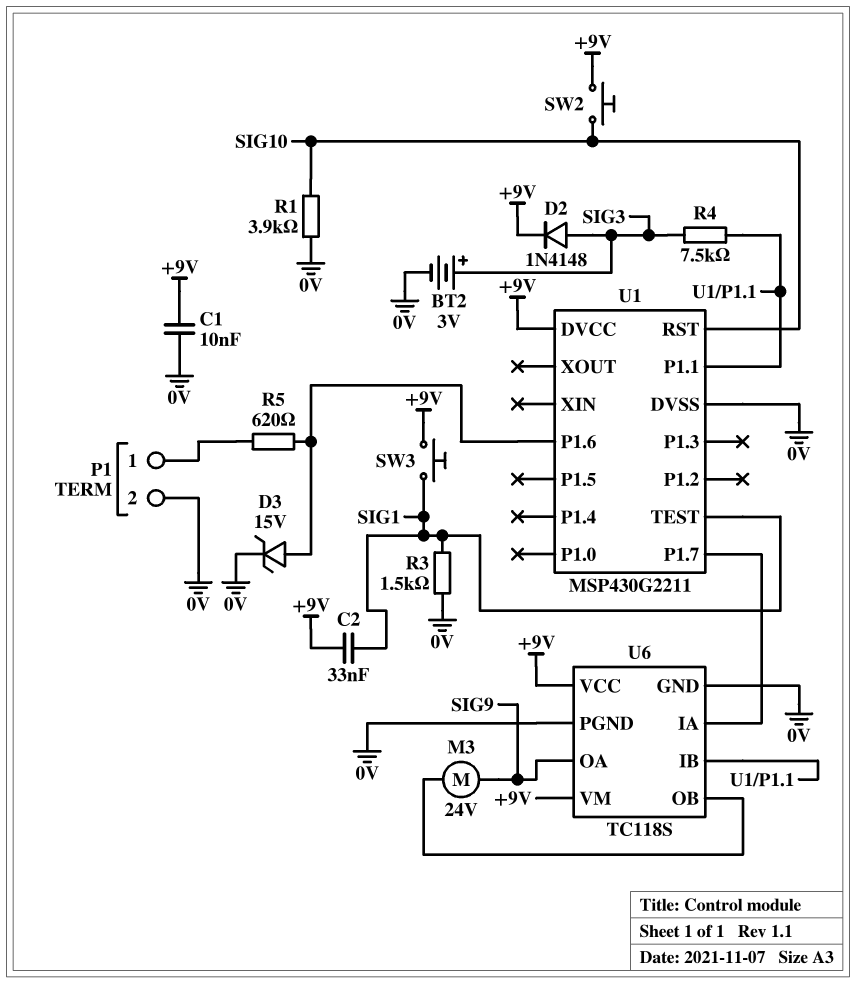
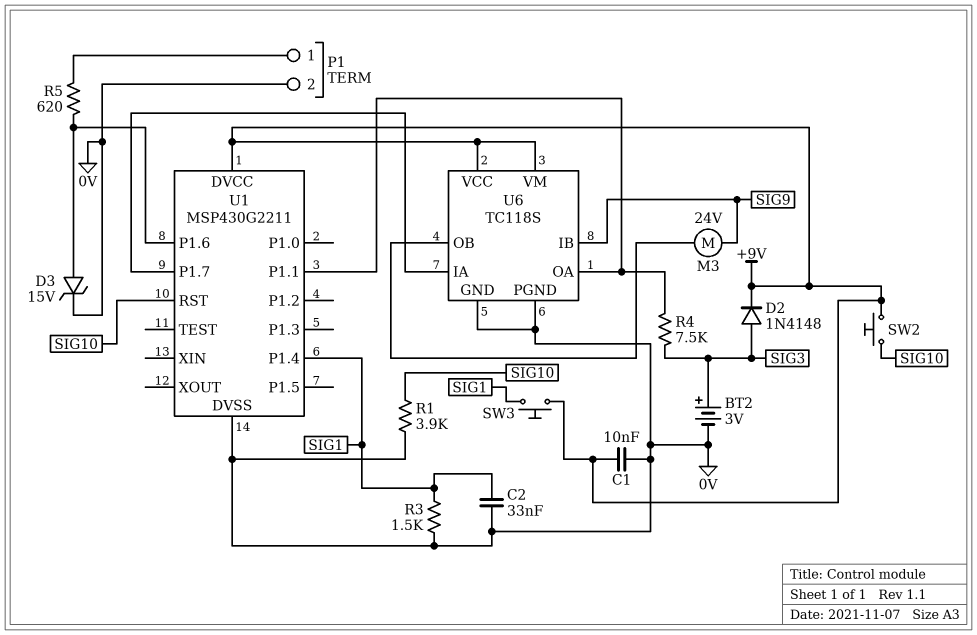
C2: 33nF (+9V, SIG1) -> 33nF (0V, SIG1)
U1 pin P1.4: none -> SIG1
U1 pin TEST: SIG1 -> none
U6 pin IB: U1/P1.1 -> SIG9
U6 pin OA: SIG9 -> U1/P1.1

